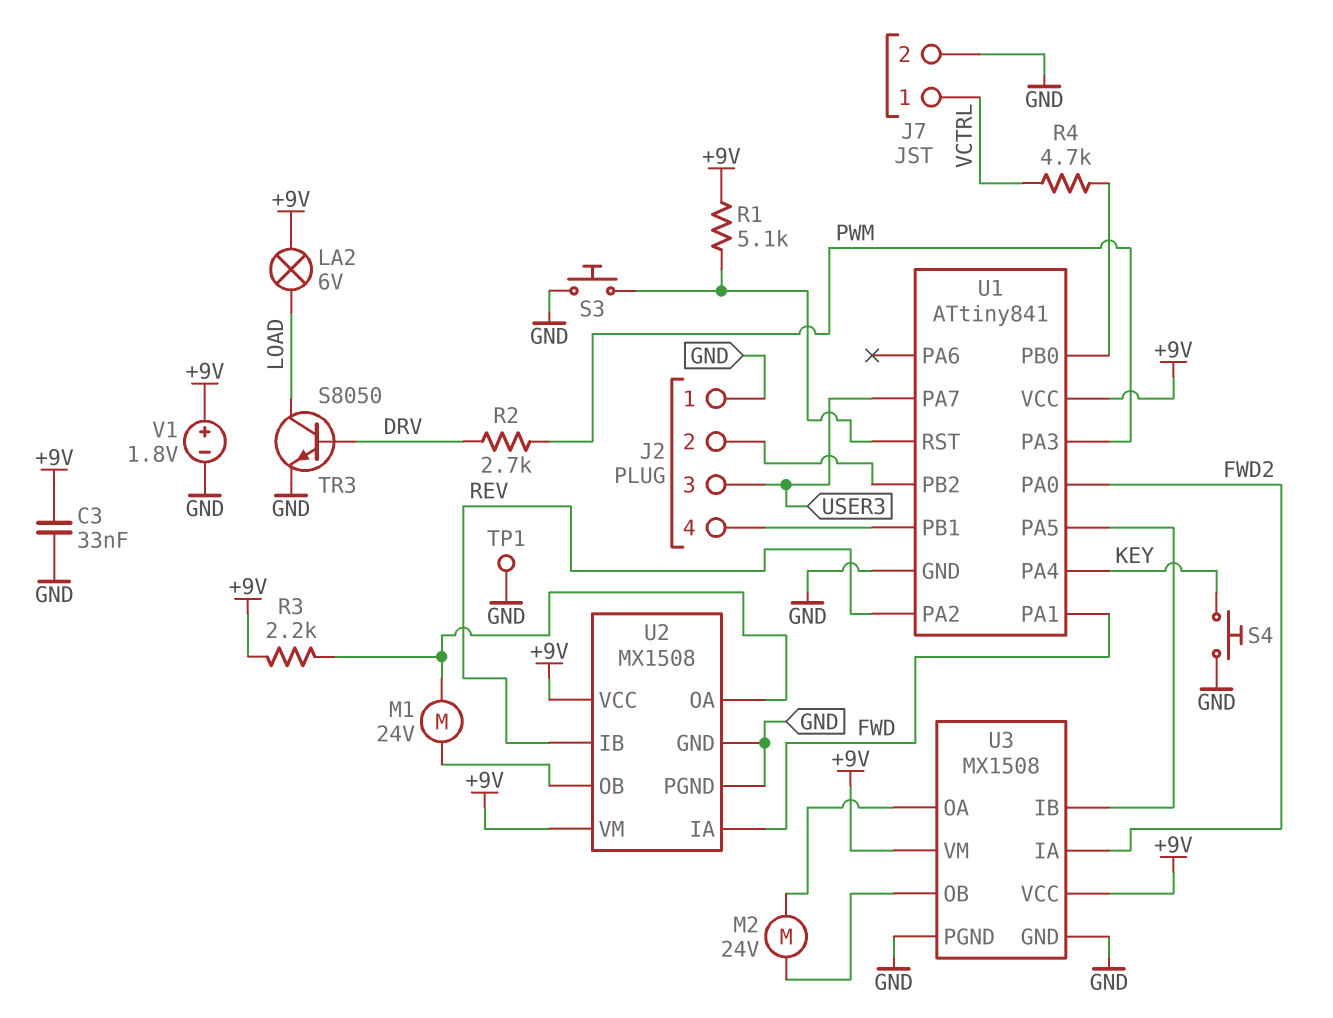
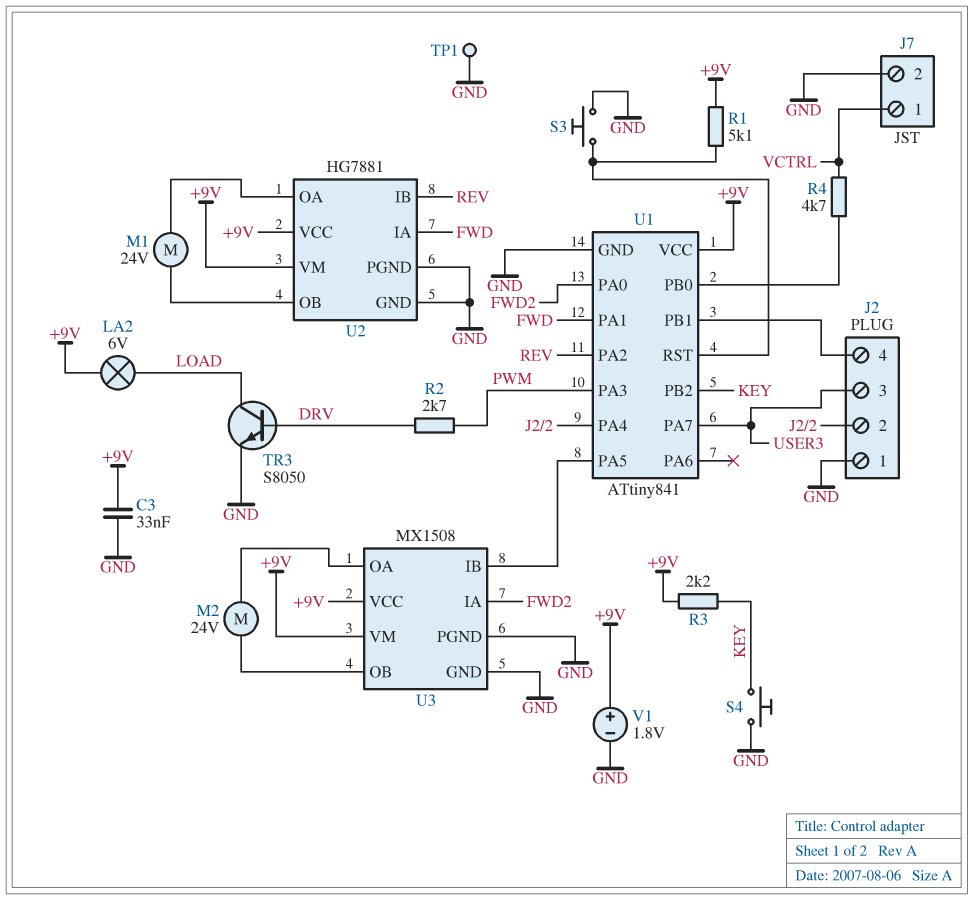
R3: 2.2k (+9V, U2/OA) -> 2.2k (+9V, KEY)
U1 pin PA4: KEY -> J2/2
U1 pin PB2: J2/2 -> KEY
U2: MX1508 -> HG7881

